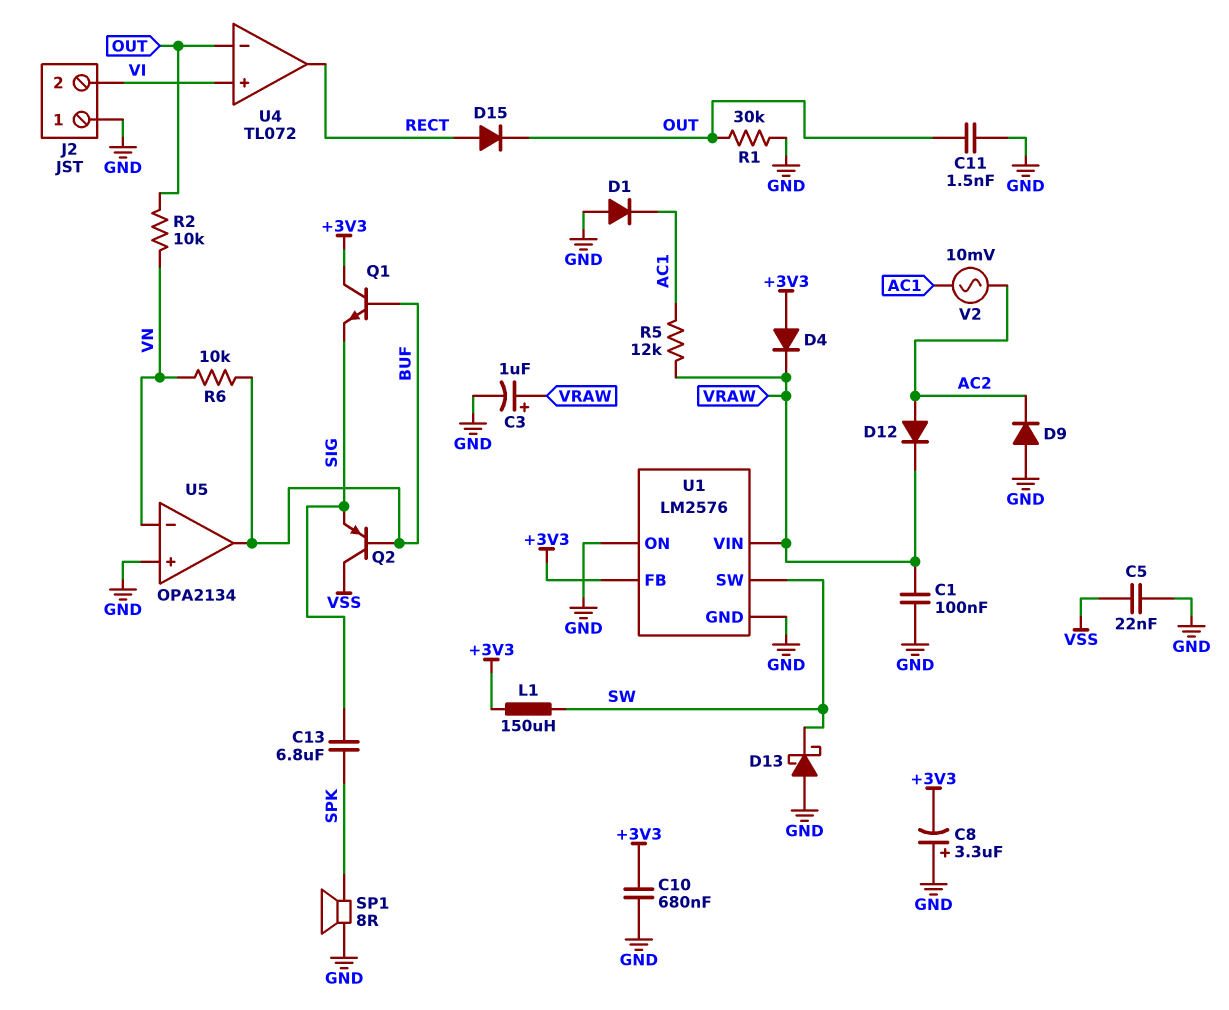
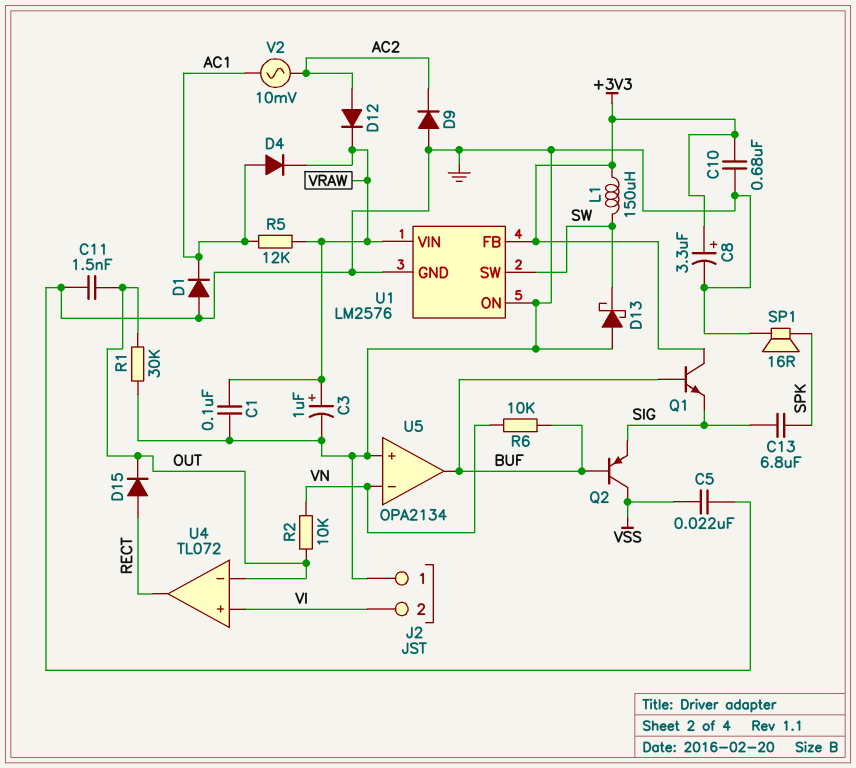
C8: 3.3uF (plus GND, minus +3V3) -> 3.3uF (plus +3V3, minus GND)
D4: diode (A +3V3, K VRAW) -> diode (A AC1, K VRAW)
SP1: speaker 8R (GND, SPK) -> speaker 16R (GND, SPK)

